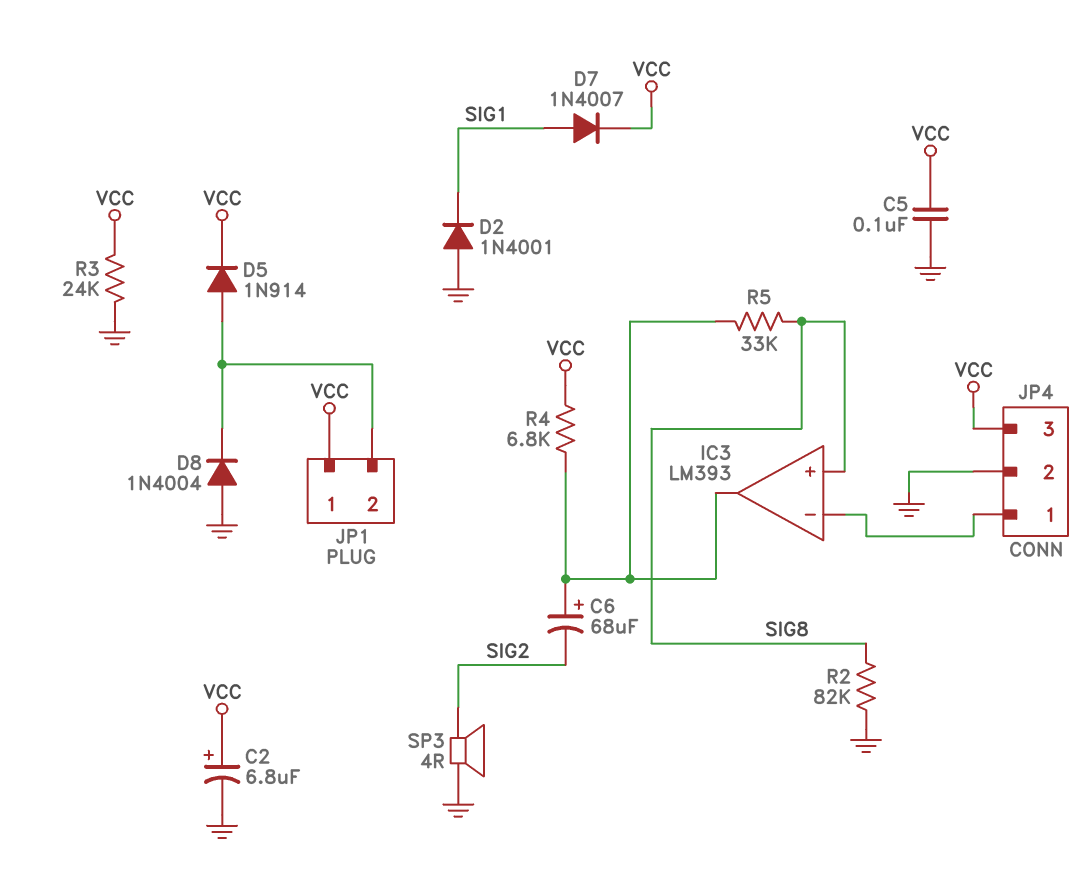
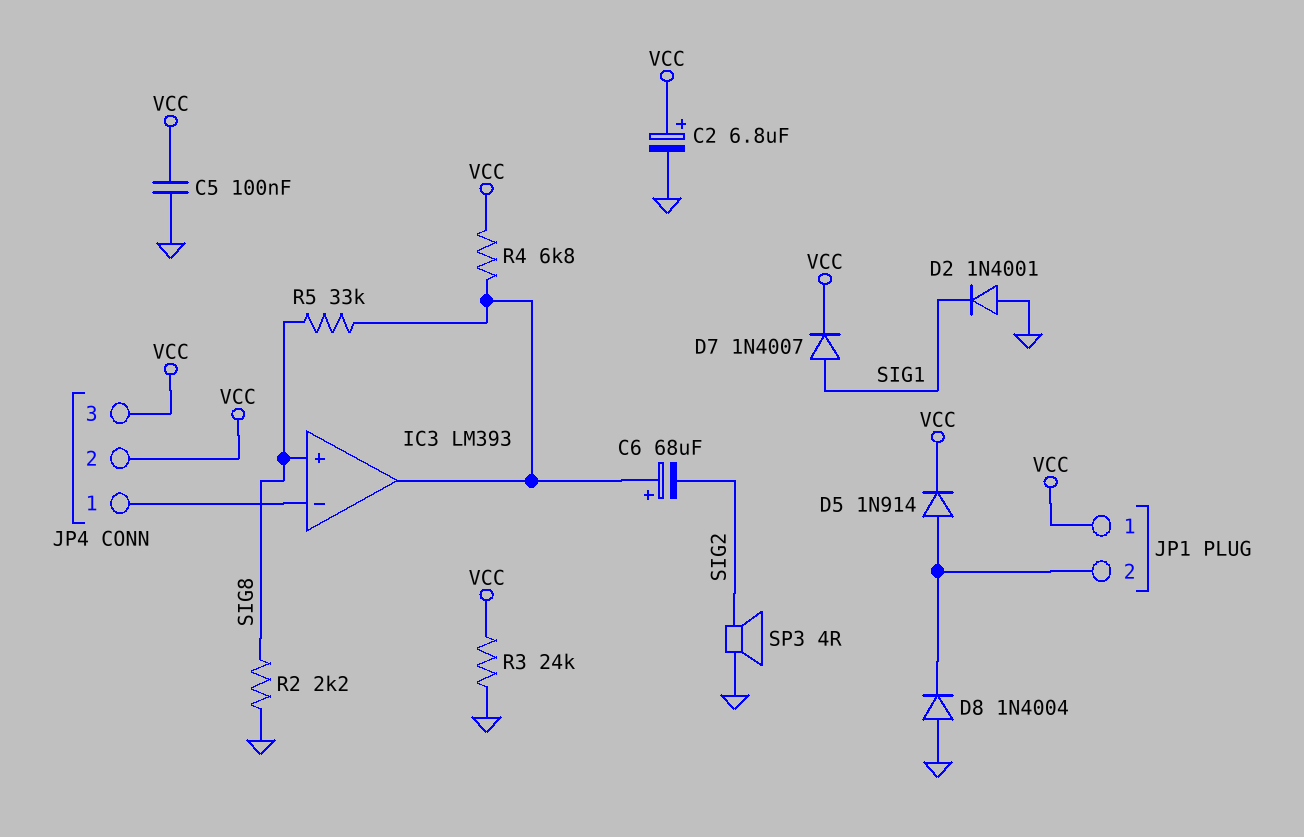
JP4 pin 2: GND -> VCC
R2: 82k (GND, SIG8) -> 2.2k (GND, SIG8)

